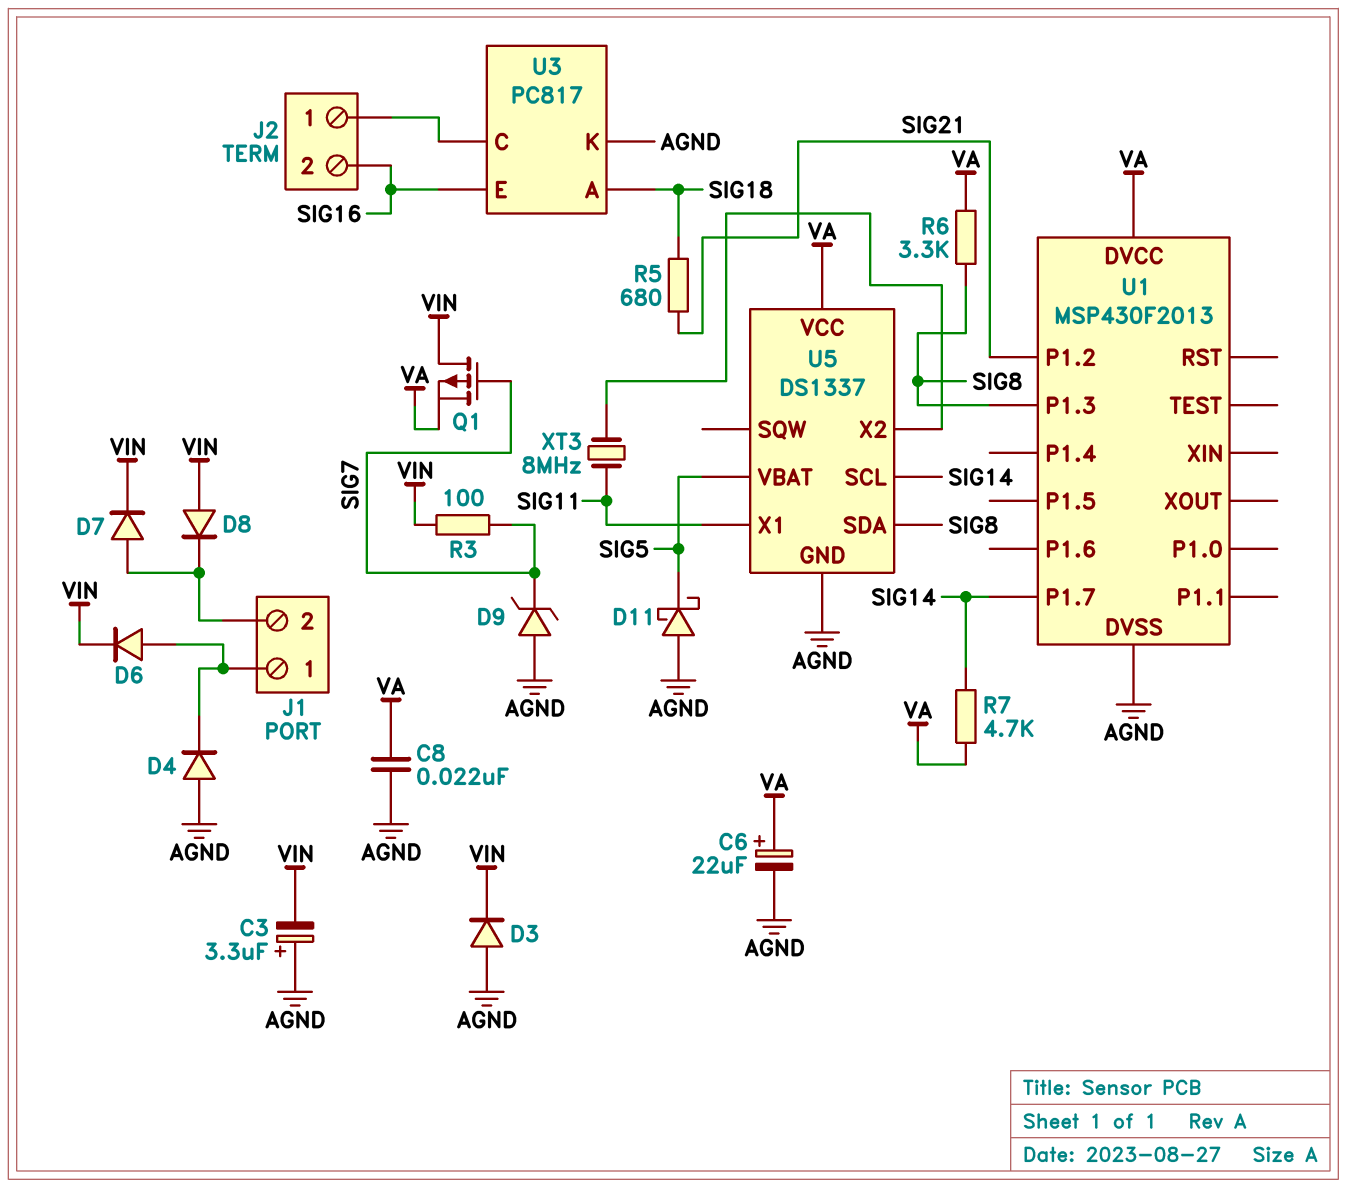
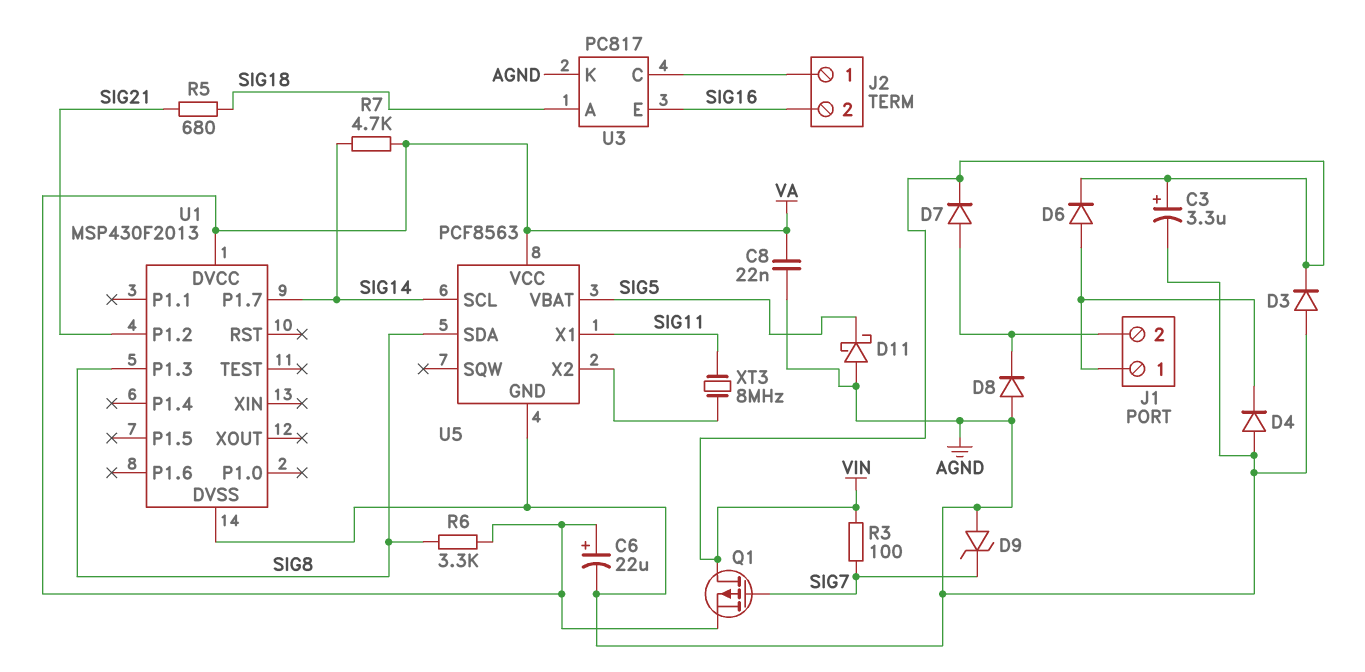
C3: 3.3uF (plus AGND, minus VIN) -> 3.3uF (plus VIN, minus AGND)
D8: diode (A VIN, K J1/2) -> diode (A AGND, K J1/2)
U5: DS1337 -> PCF8563

